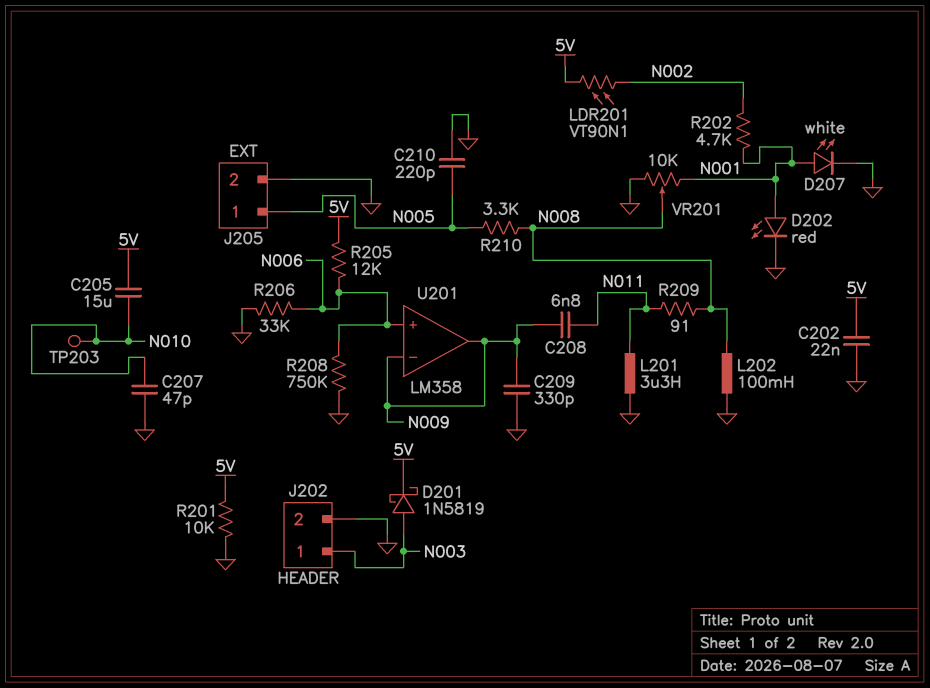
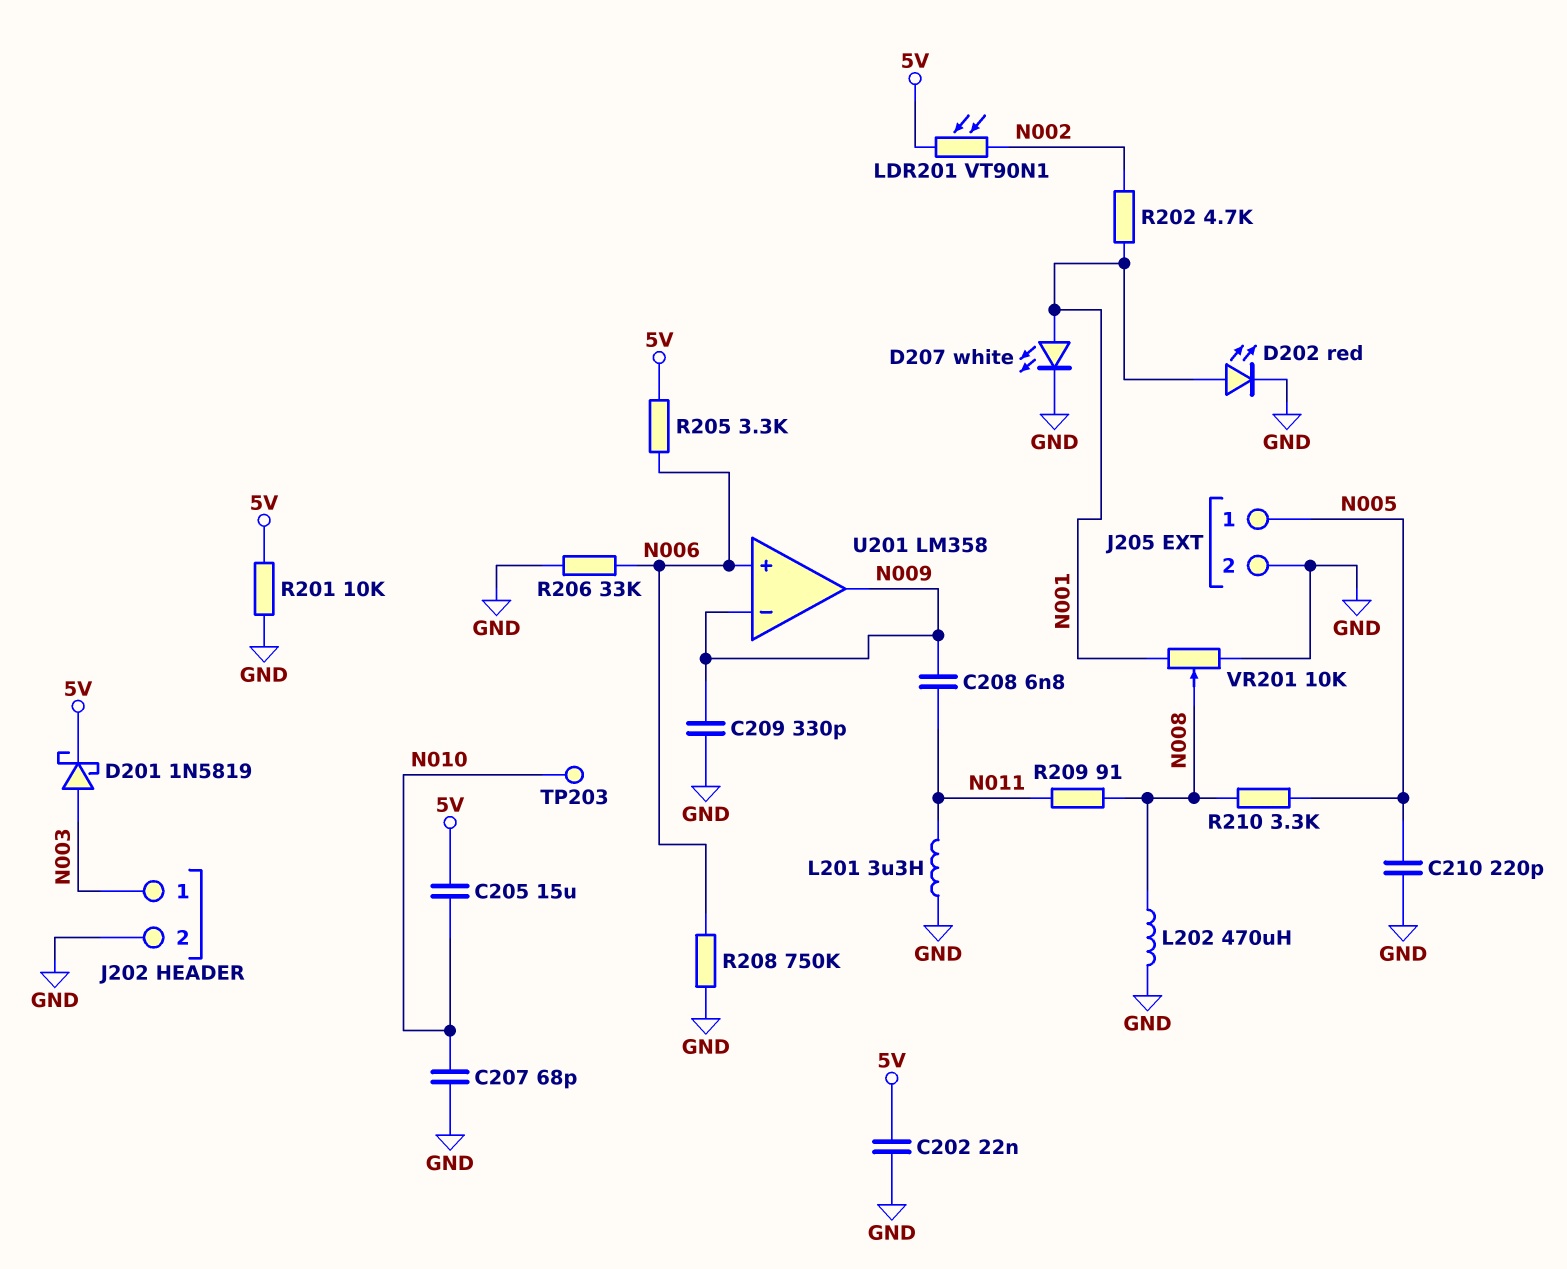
C207: 47pF (GND, N010) -> 68pF (GND, N010)
L202: 100mH (GND, N008) -> 470uH (GND, N008)
R205: 12k (5V, N006) -> 3.3k (5V, N006)

